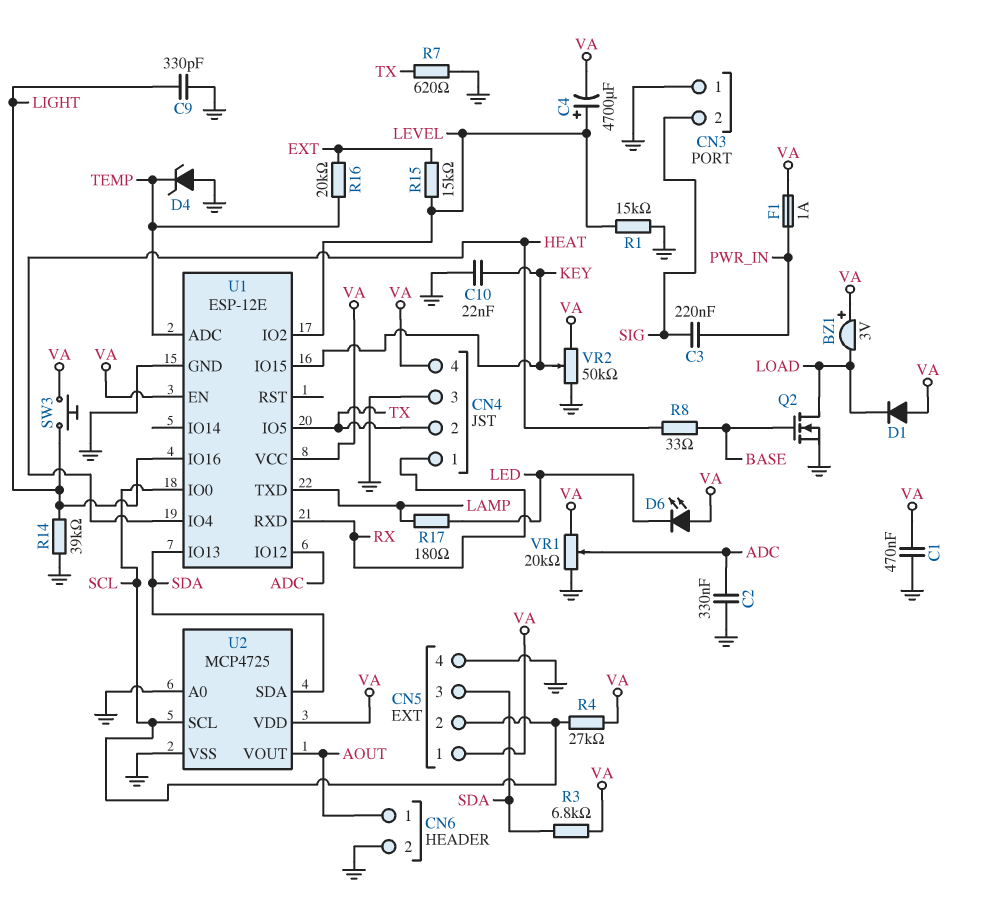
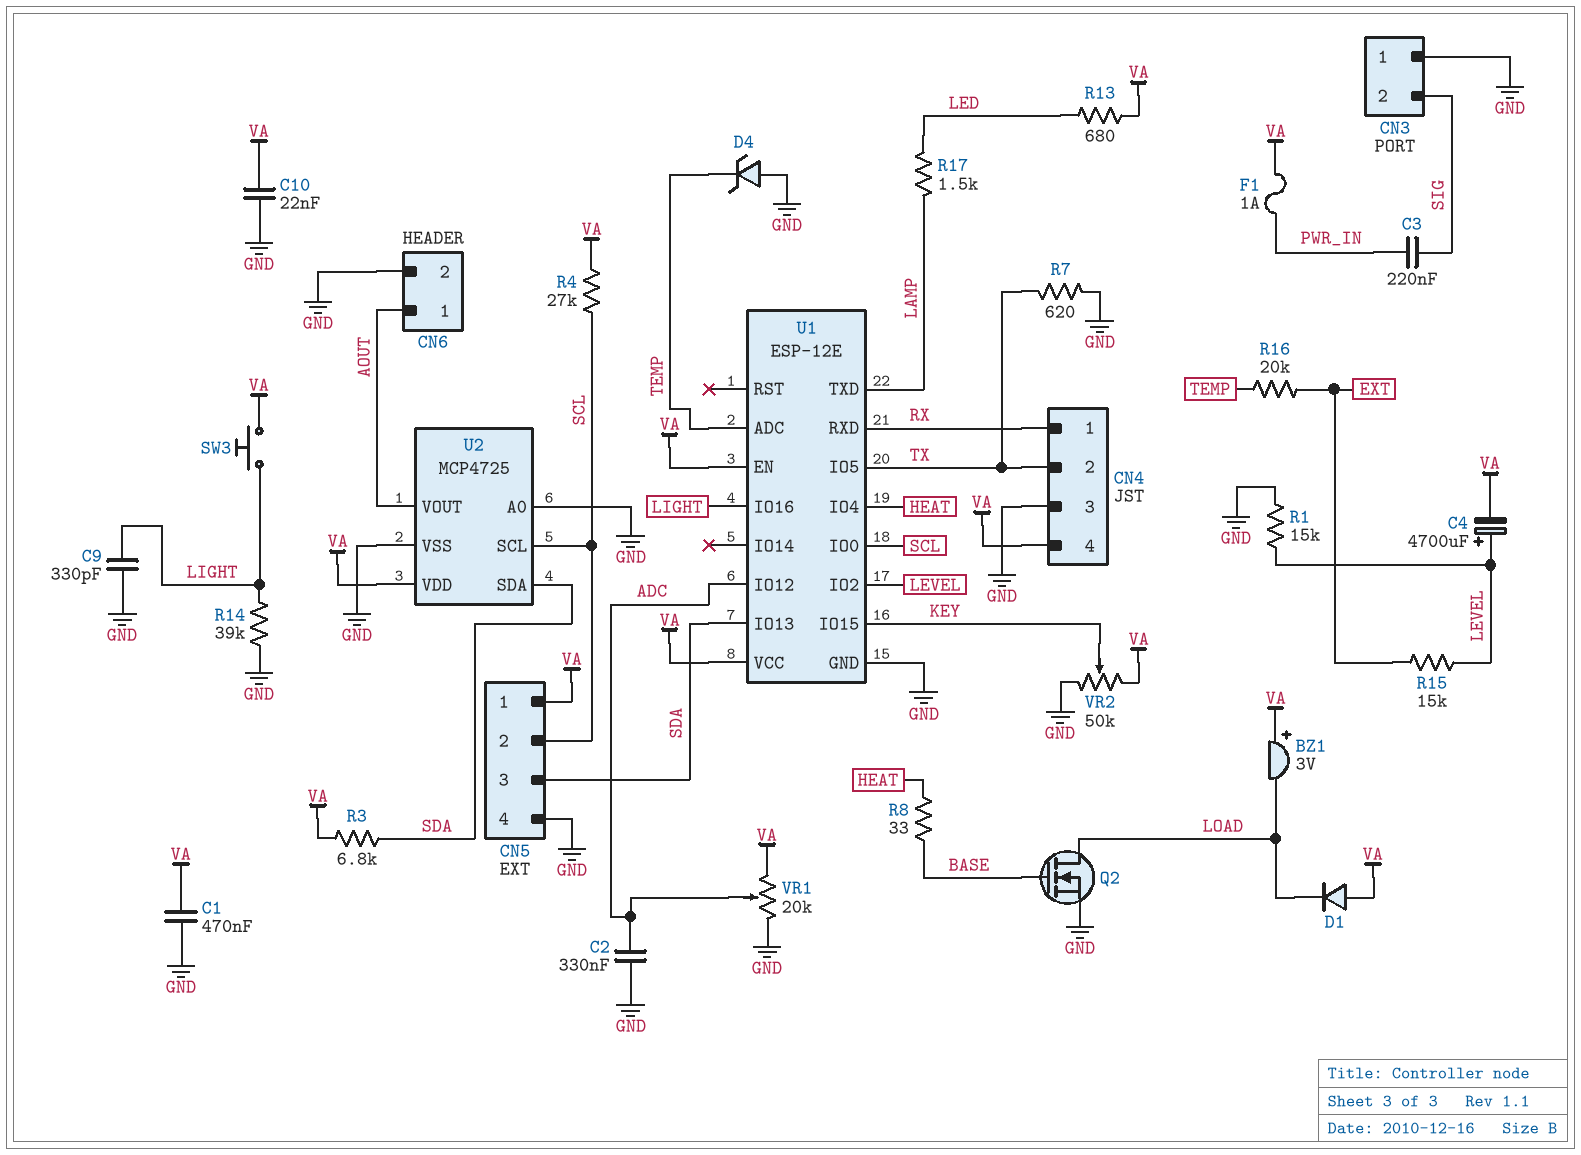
C10: 22nF (GND, KEY) -> 22nF (GND, VA)
D6: LED (A VA, K LED) -> none
R13: none -> 680 (LED, VA)
R17: 180 (LAMP, LED) -> 1.5k (LAMP, LED)

